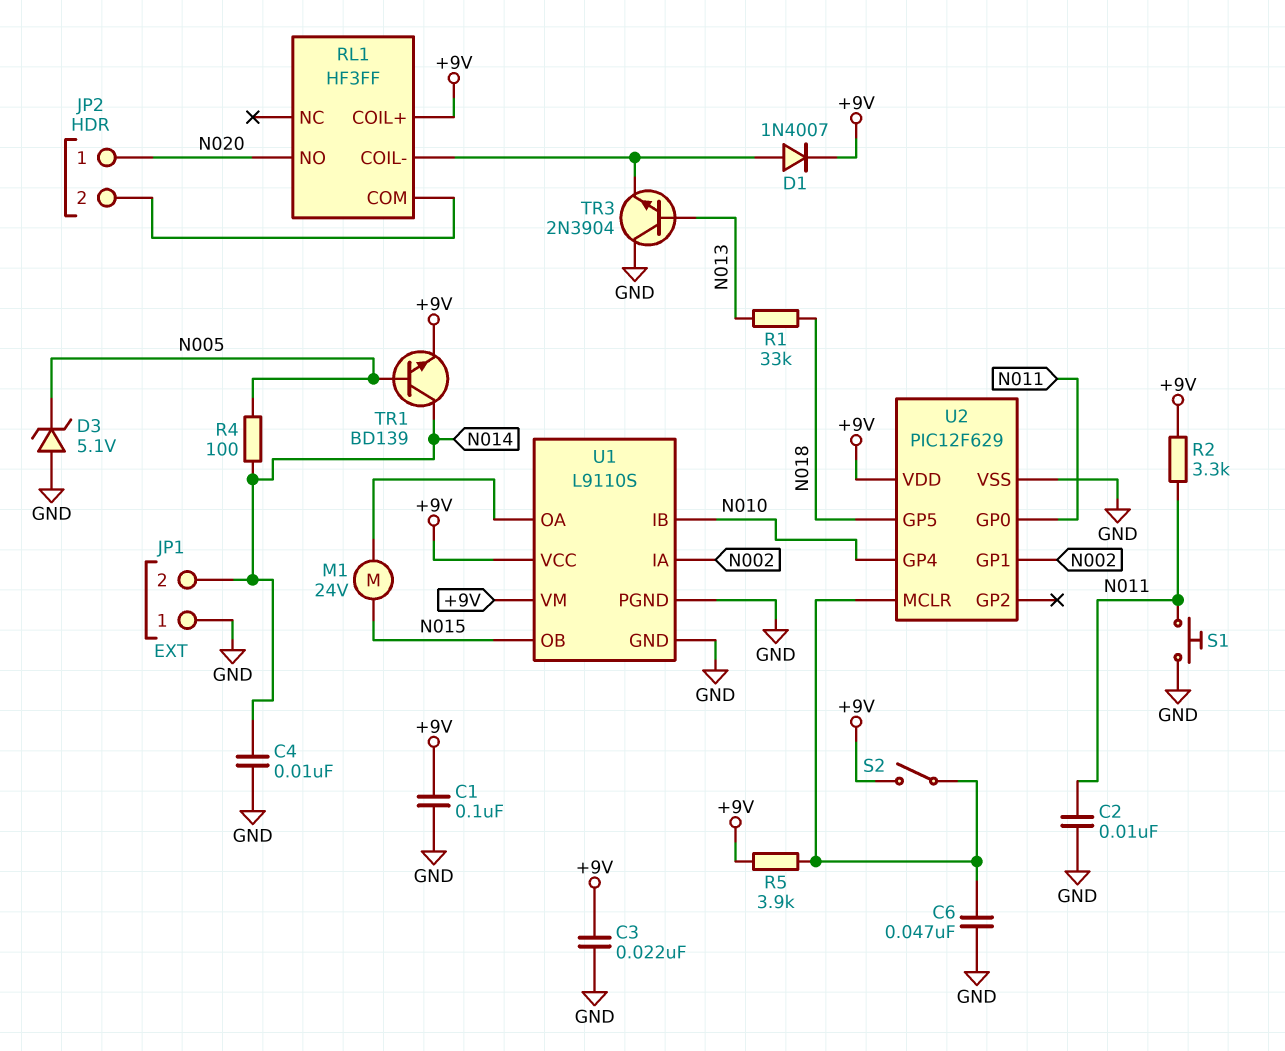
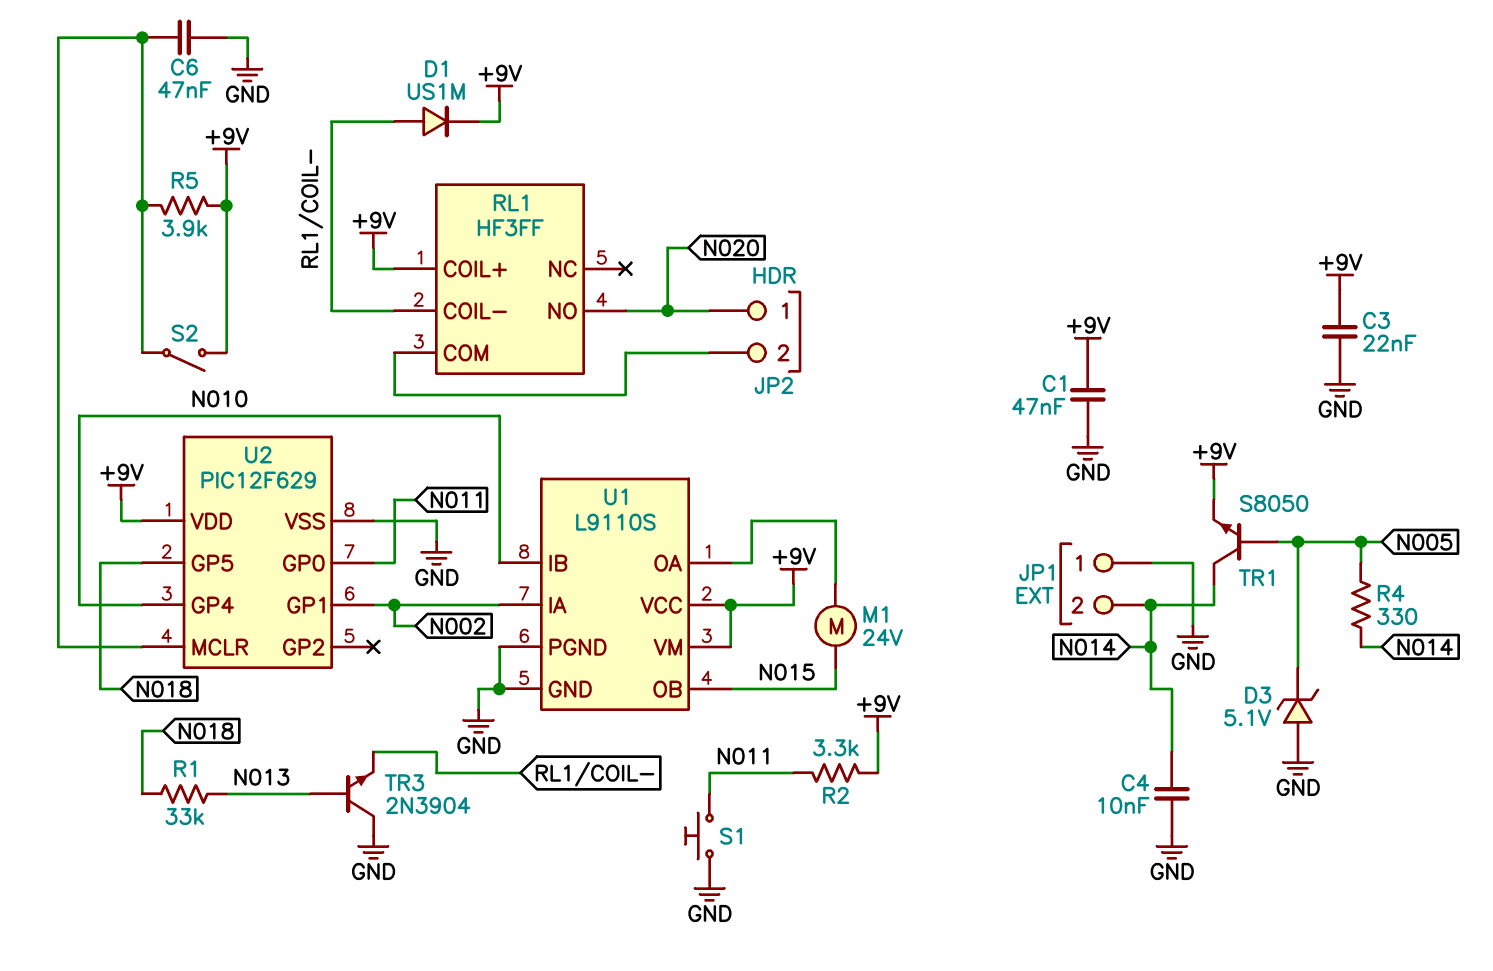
C1: 100nF (+9V, GND) -> 47nF (+9V, GND)
C2: 10nF (GND, N011) -> none
D1: diode 1N4007 (A RL1/COIL-, K +9V) -> diode US1M (A RL1/COIL-, K +9V)
R4: 100 (N005, N014) -> 330 (N005, N014)
TR1: NPN BD139 (B N005, C N014, E +9V) -> NPN S8050 (B N005, C N014, E +9V)

